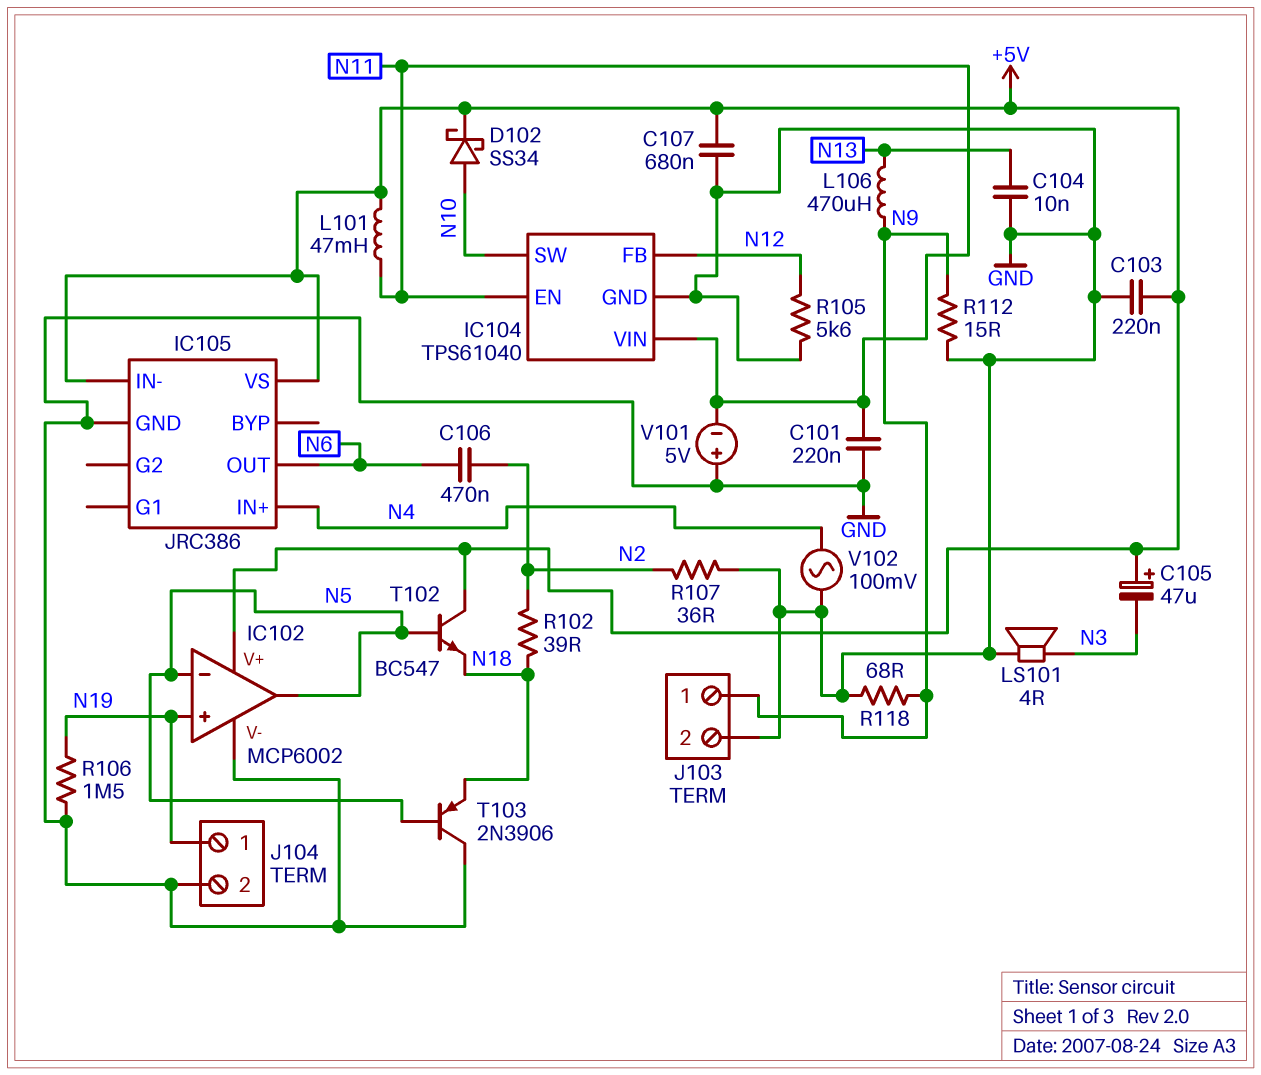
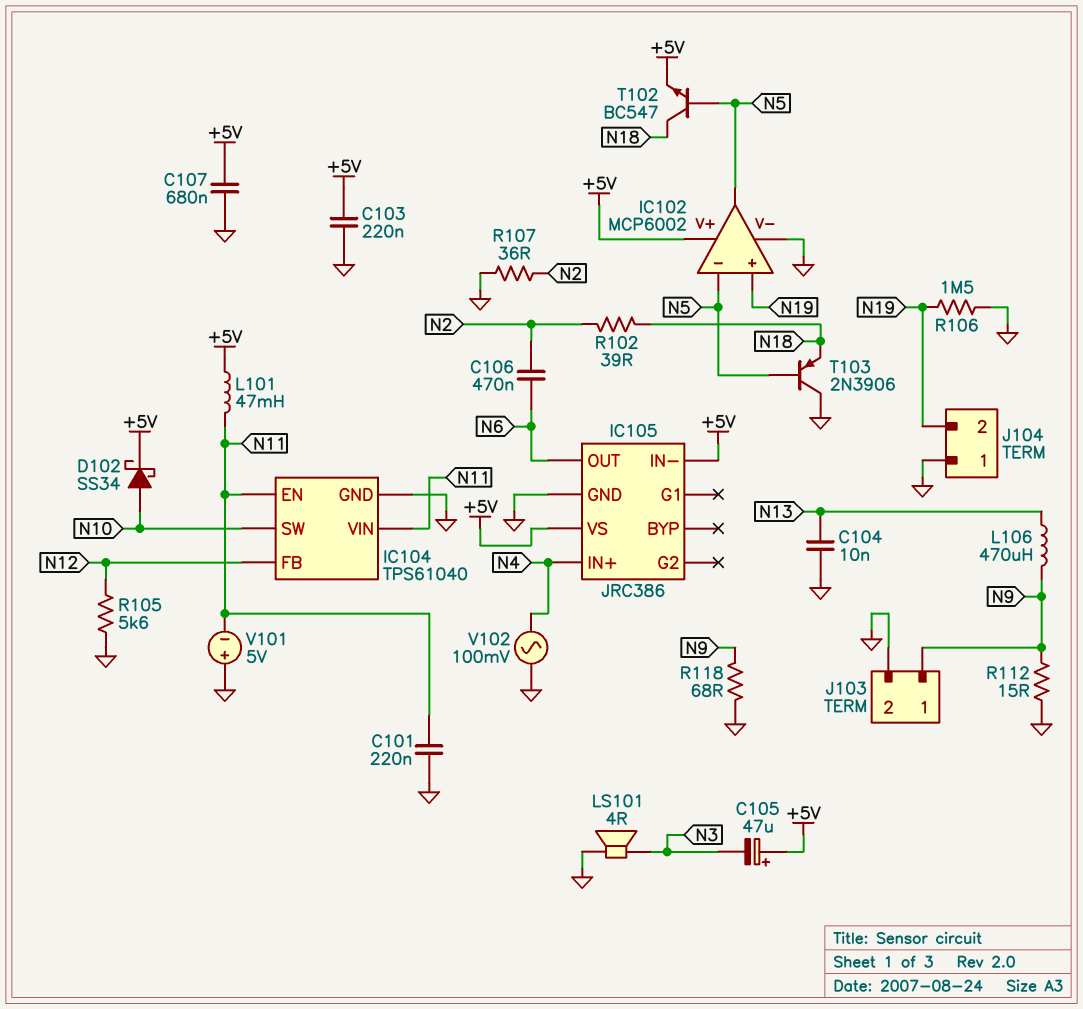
J104 pin 1: N19 -> GND
J104 pin 2: GND -> N19
T102: NPN BC547 (B N5, C +5V, E N18) -> NPN BC547 (B N5, C N18, E +5V)

